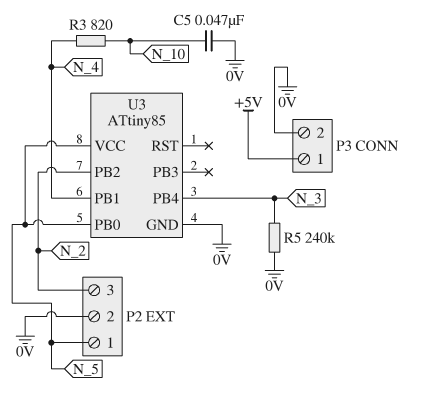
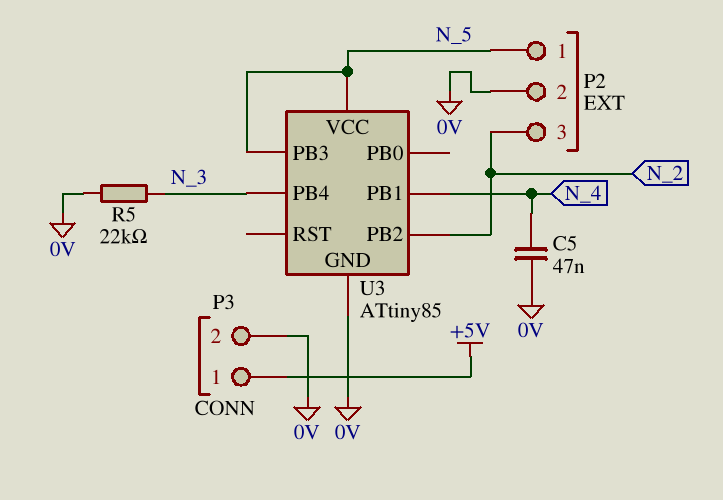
C5: 47nF (0V, N_10) -> 47nF (0V, N_4)
R3: 820 (N_4, N_10) -> none
R5: 240k (0V, N_3) -> 22k (0V, N_3)
U3 pin PB0: N_5 -> none
U3 pin PB3: none -> N_5

